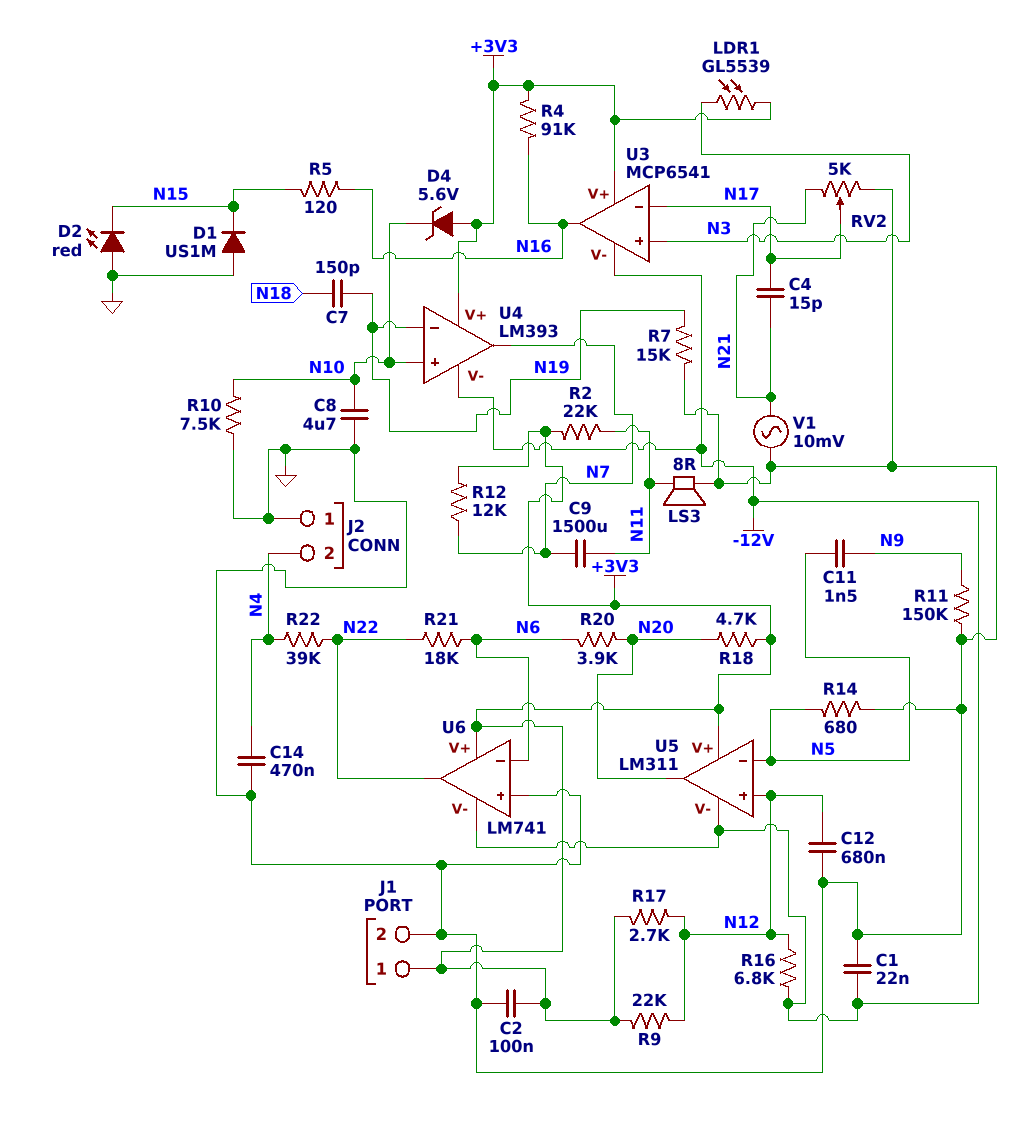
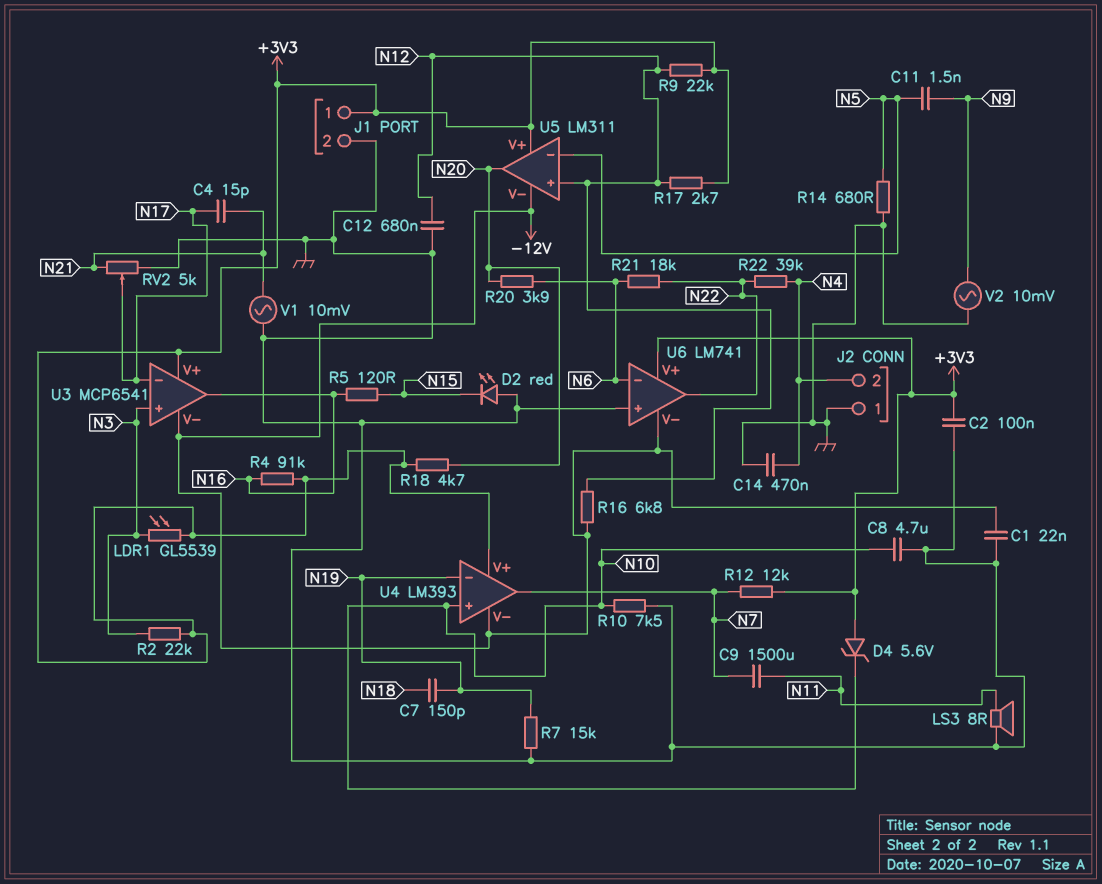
D1: diode US1M (A GND, K N15) -> none
R2: 22k (+3V3, N11) -> 22k (+3V3, N3)
R11: 150k (GND, N9) -> none
V2: none -> AC 10mV (GND, N9)

